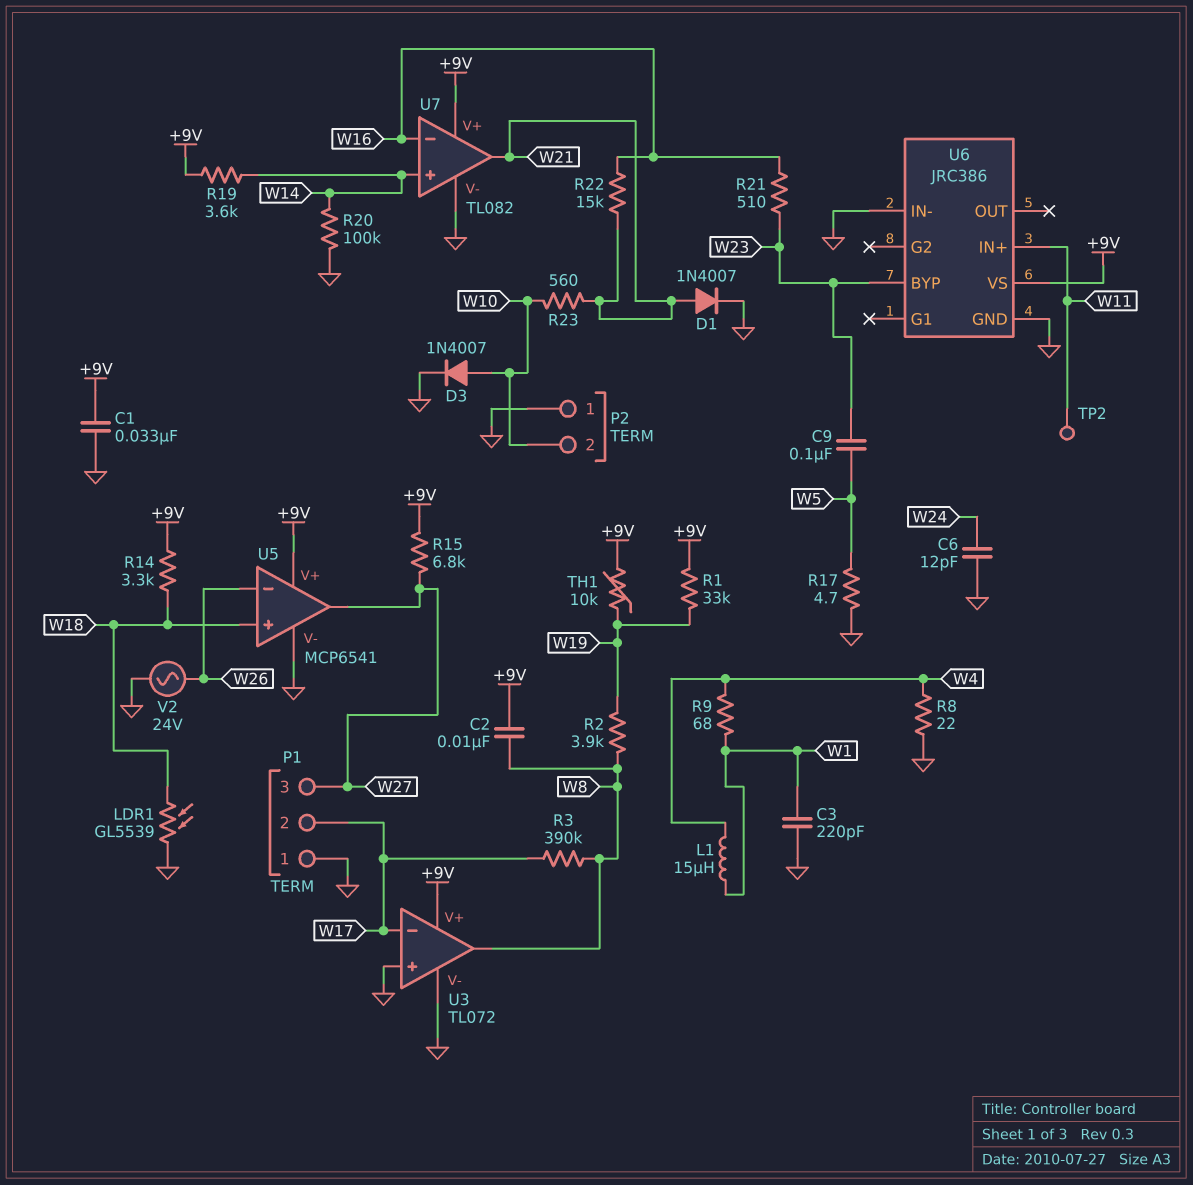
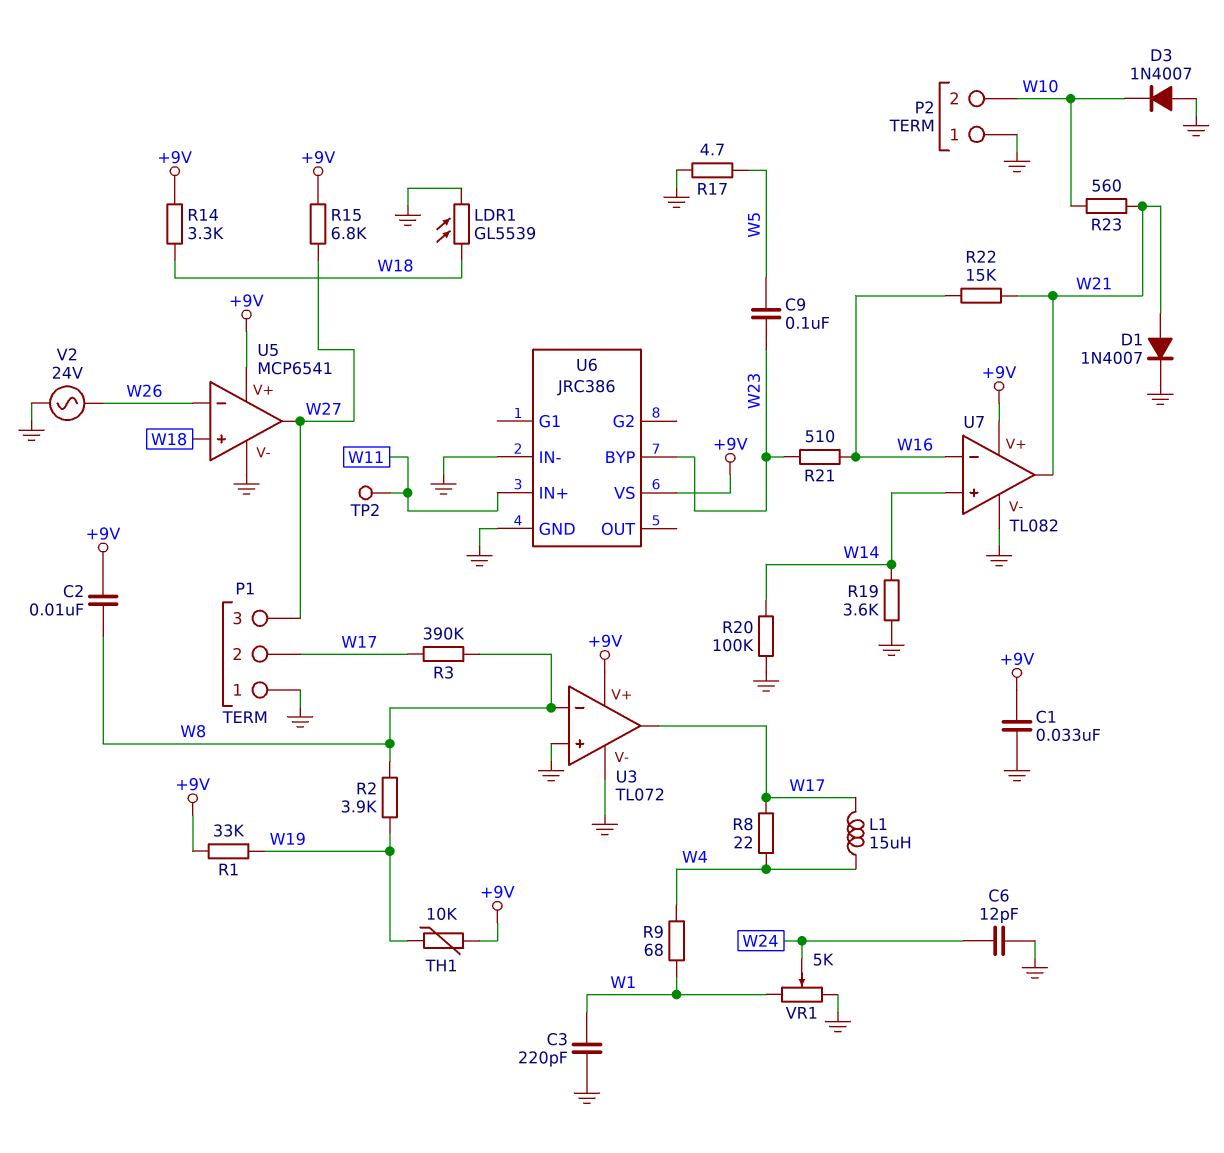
D3: diode 1N4007 (A W10, K GND) -> diode 1N4007 (A GND, K W10)
L1: 15uH (W1, W4) -> 15uH (W4, W17)
R8: 22 (GND, W4) -> 22 (W4, W17)
R19: 3.6k (+9V, W14) -> 3.6k (GND, W14)
U3 pin in-: W17 -> W8
U3 pin out: W8 -> W17
VR1: none -> 5k (GND, W1, wiper W24)

